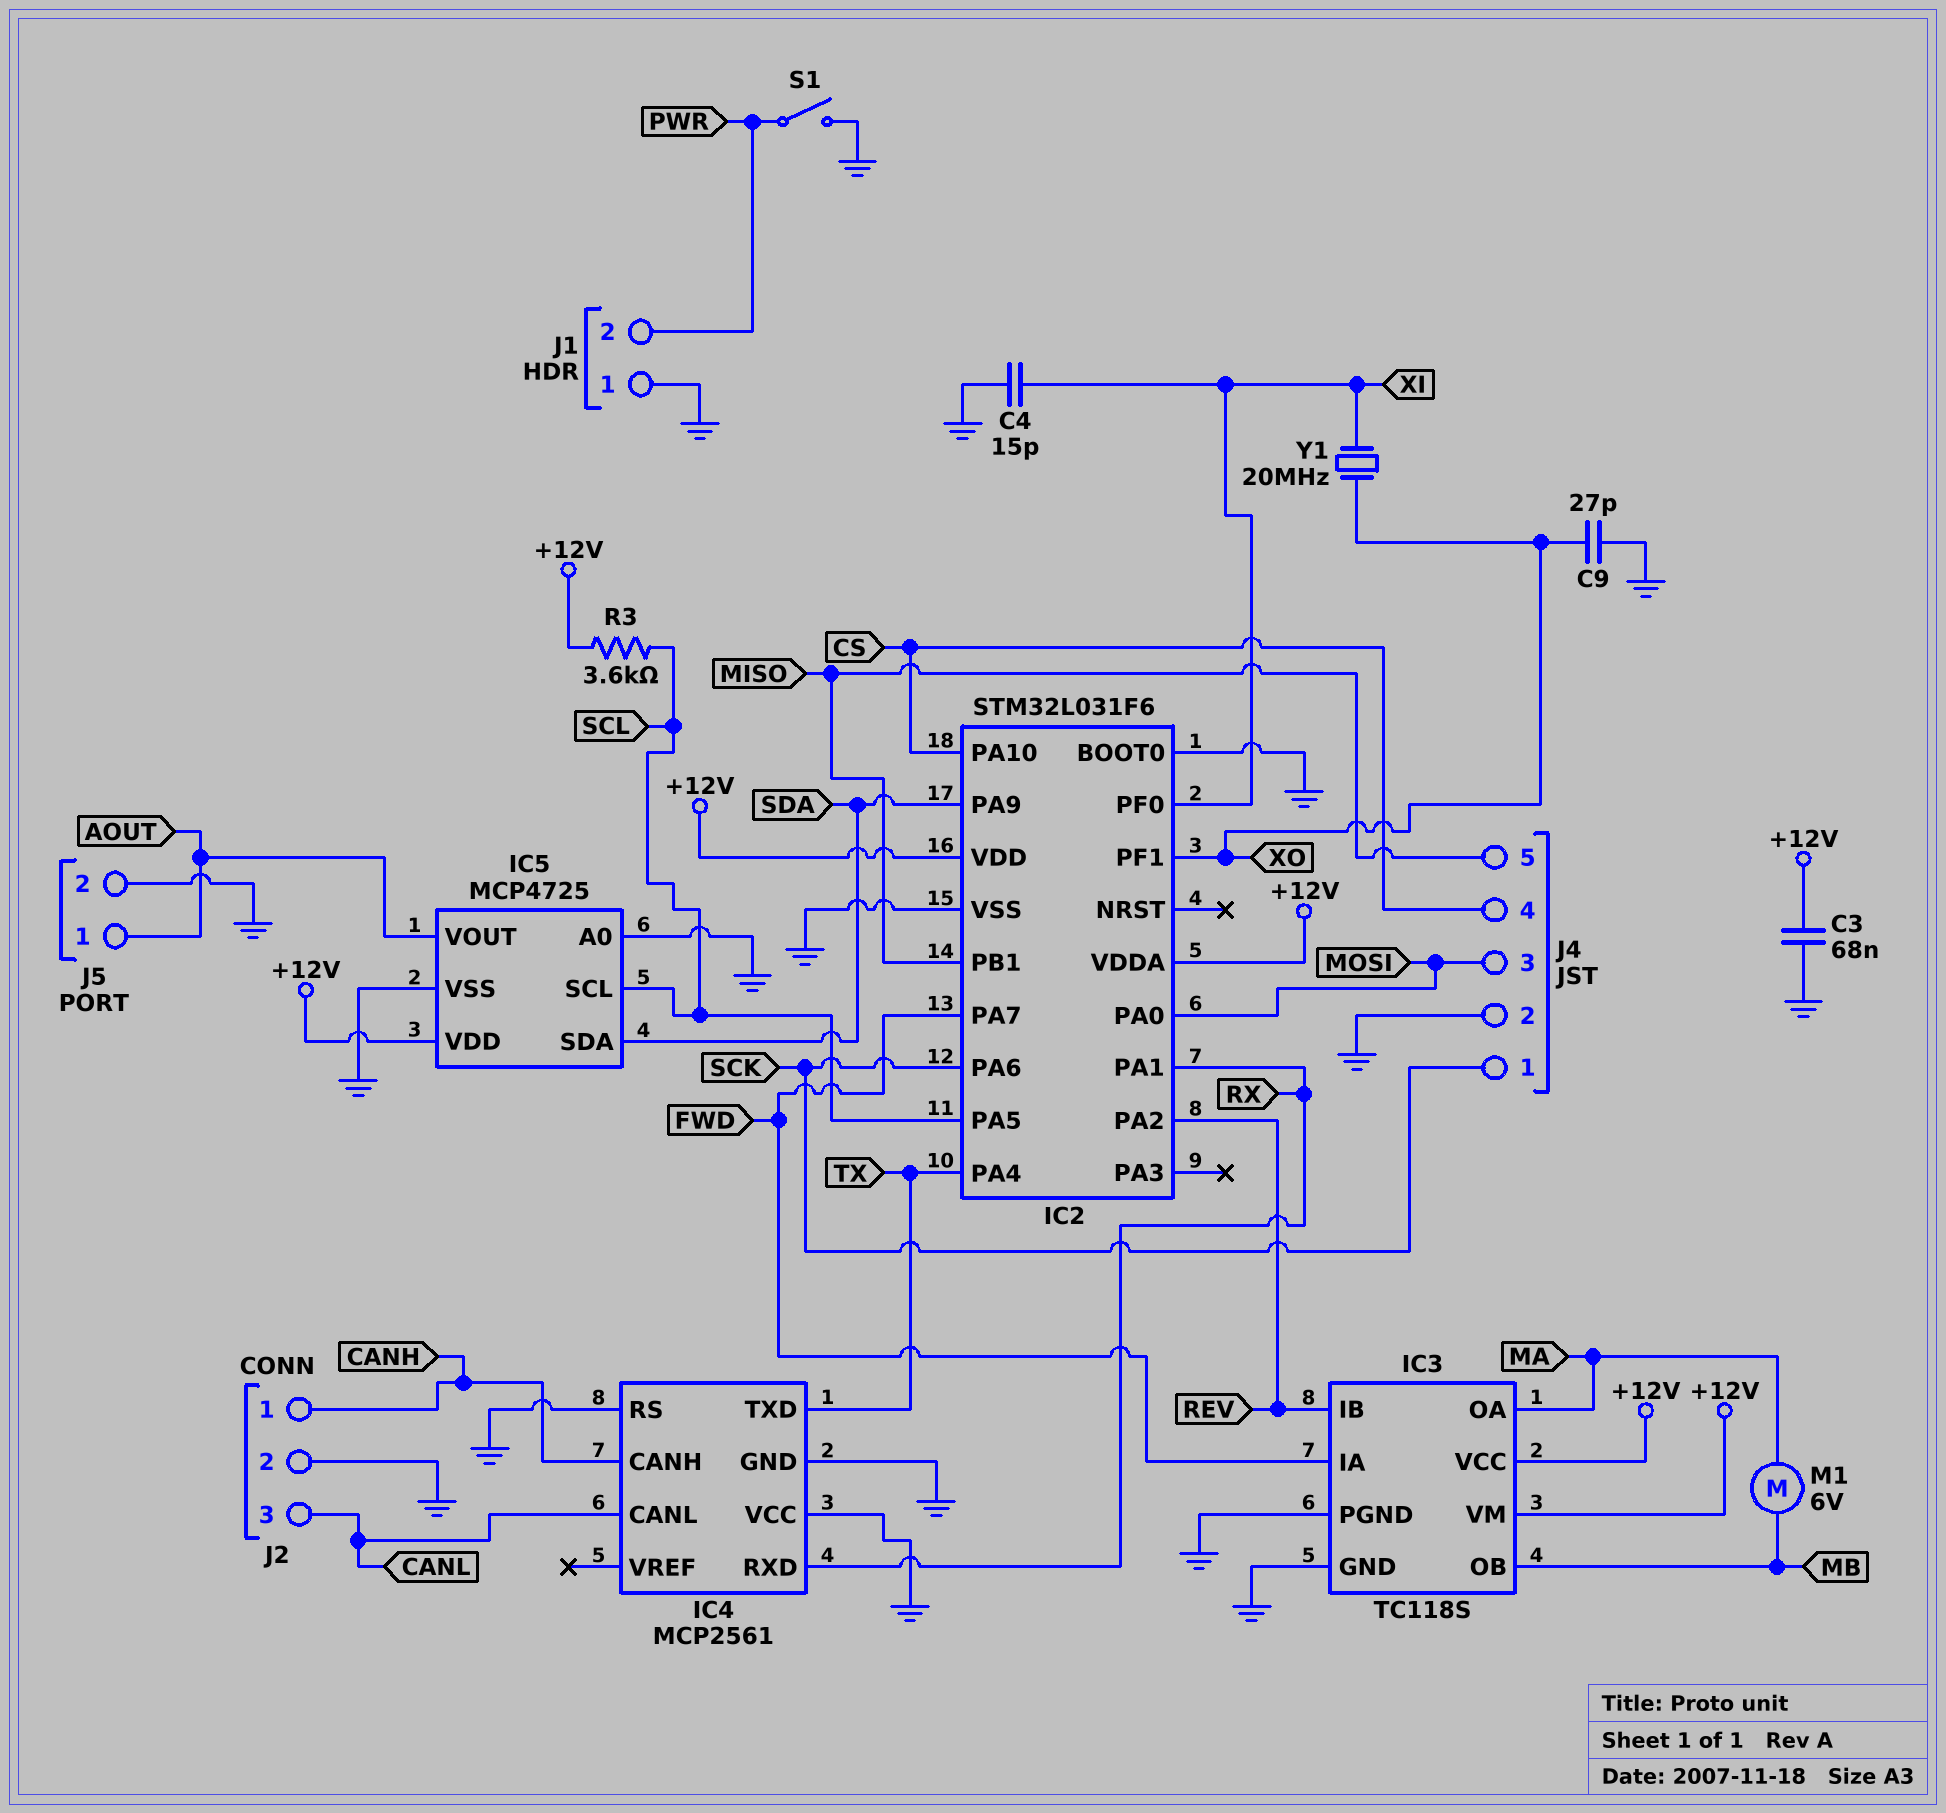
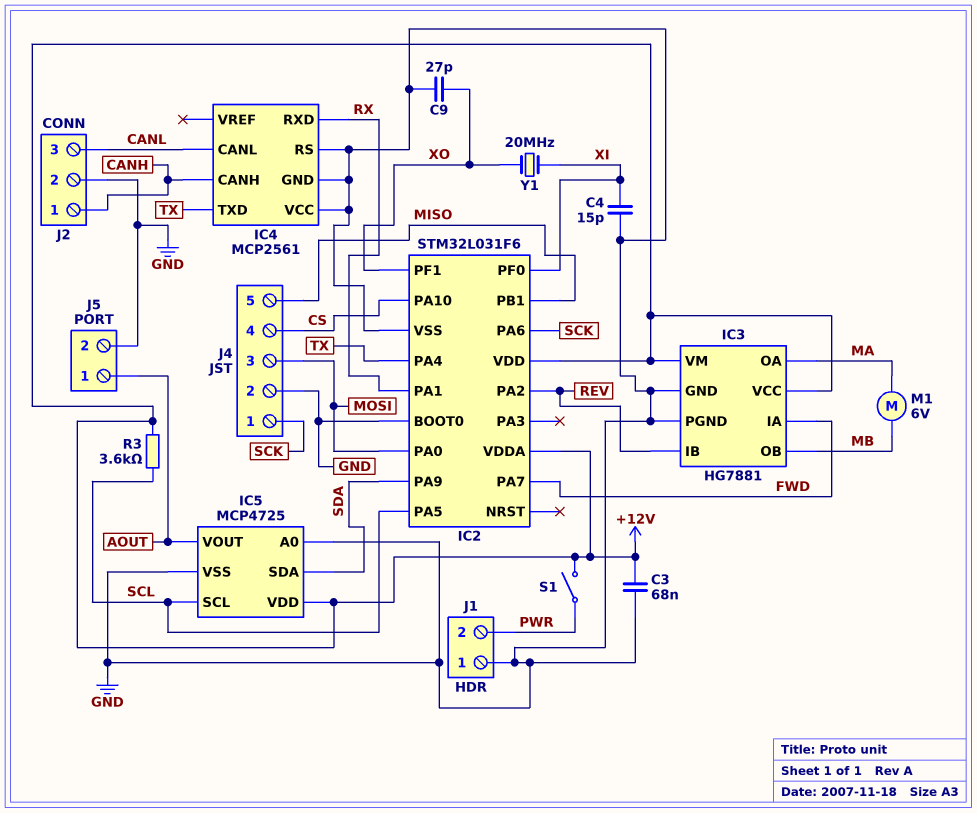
IC3: TC118S -> HG7881
S1: switch (GND, PWR) -> switch (+12V, PWR)

